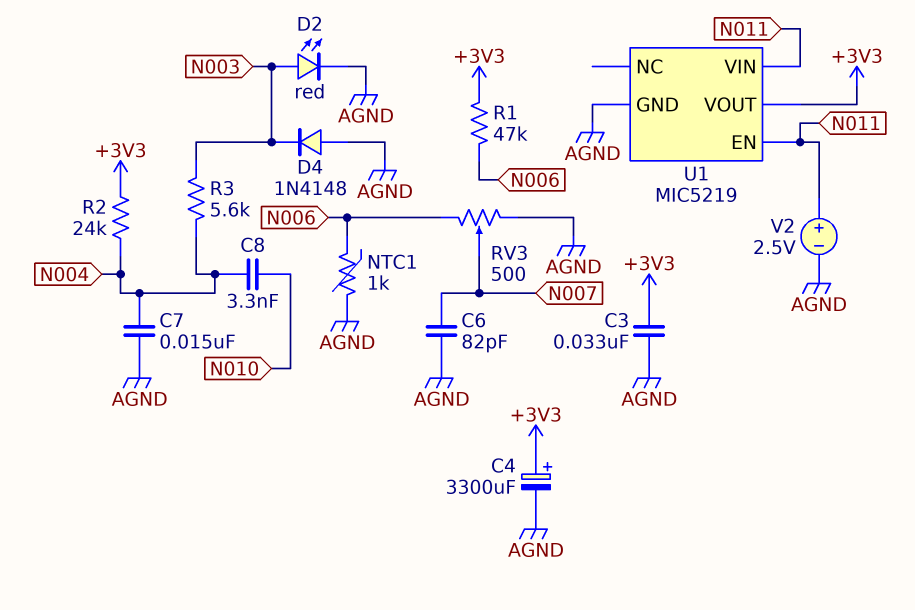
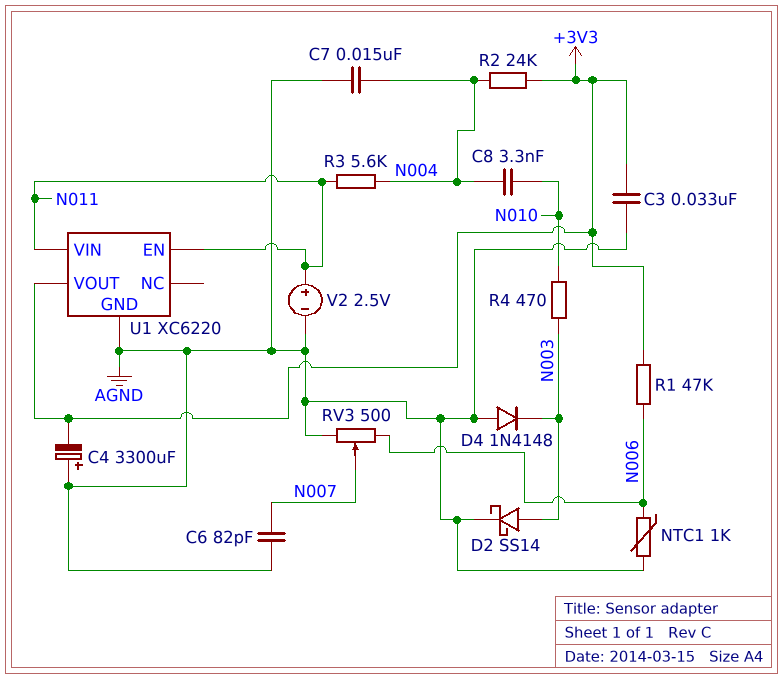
C4: 3300uF (plus +3V3, minus AGND) -> 3300uF (plus AGND, minus +3V3)
D2: LED red (A N003, K AGND) -> schottky SS14 (A N003, K AGND)
R3: 5.6k (N003, N004) -> 5.6k (N004, N011)
R4: none -> 470 (N003, N010)
U1: MIC5219 -> XC6220

